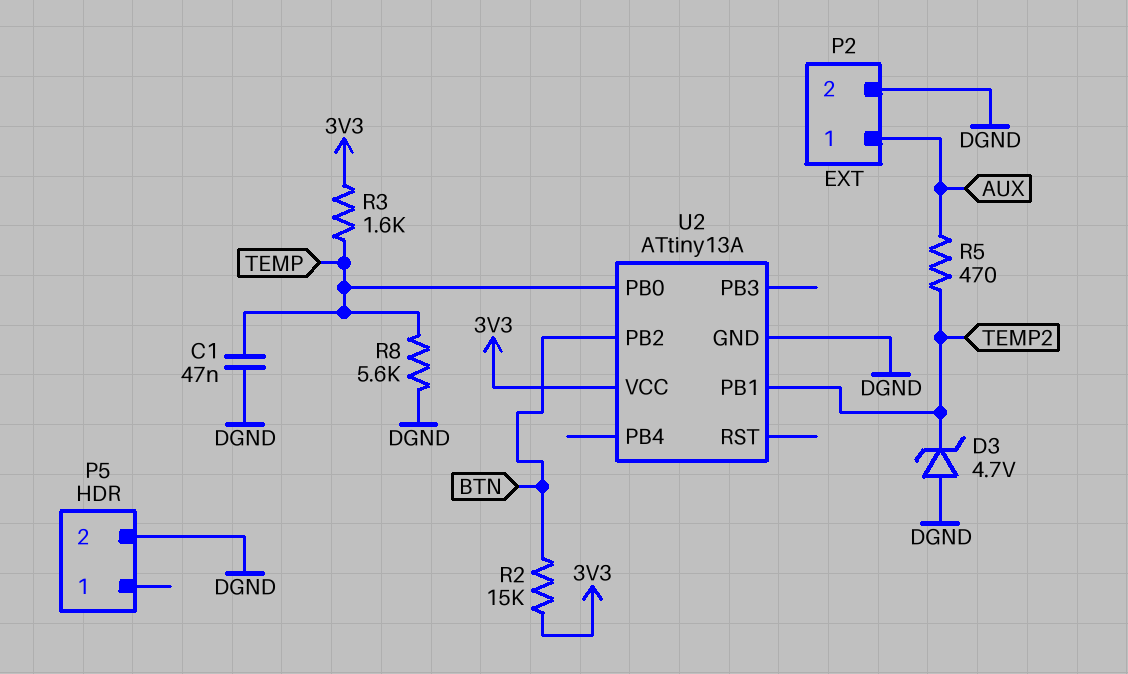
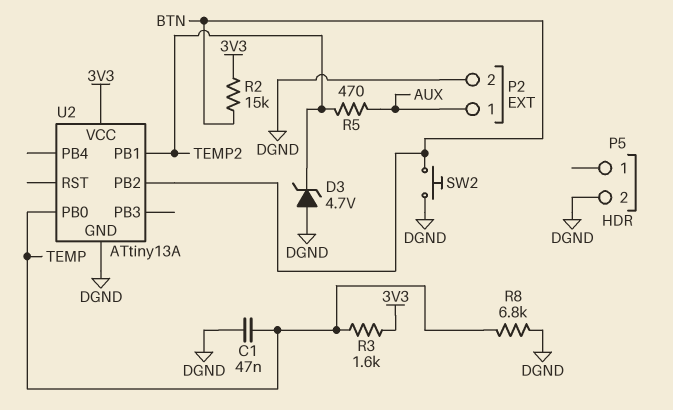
R8: 5.6k (DGND, TEMP) -> 6.8k (DGND, TEMP)
SW2: none -> button (BTN, DGND)

